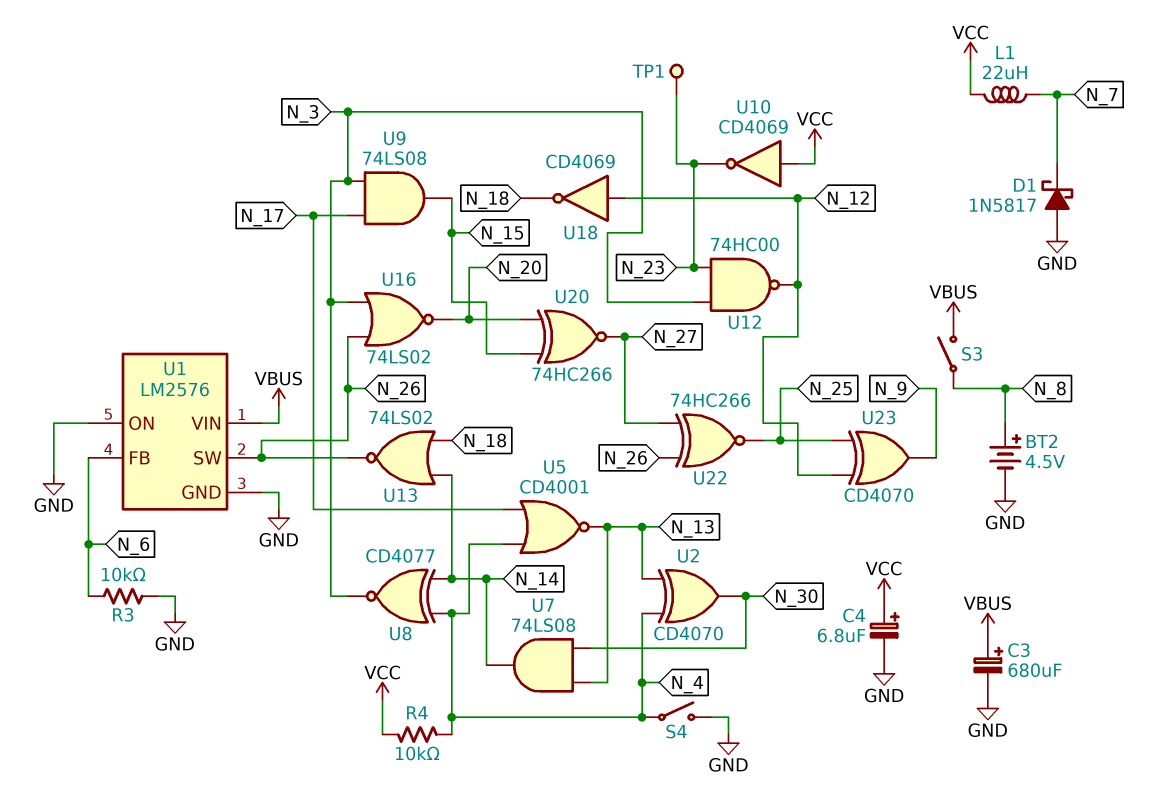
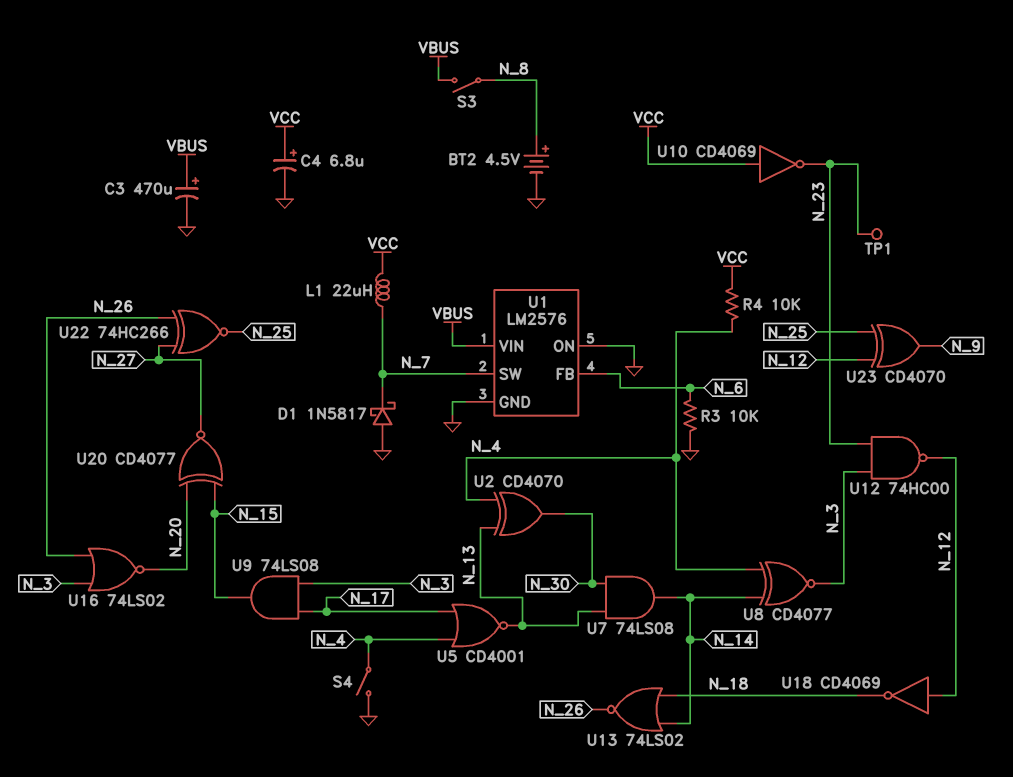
C3: 680uF (plus VBUS, minus GND) -> 470uF (plus VBUS, minus GND)
U1 pin SW: N_26 -> N_7
U20: XNOR 74HC266 (in N_15, in N_20, out N_27) -> XNOR CD4077 (in N_15, in N_20, out N_27)

